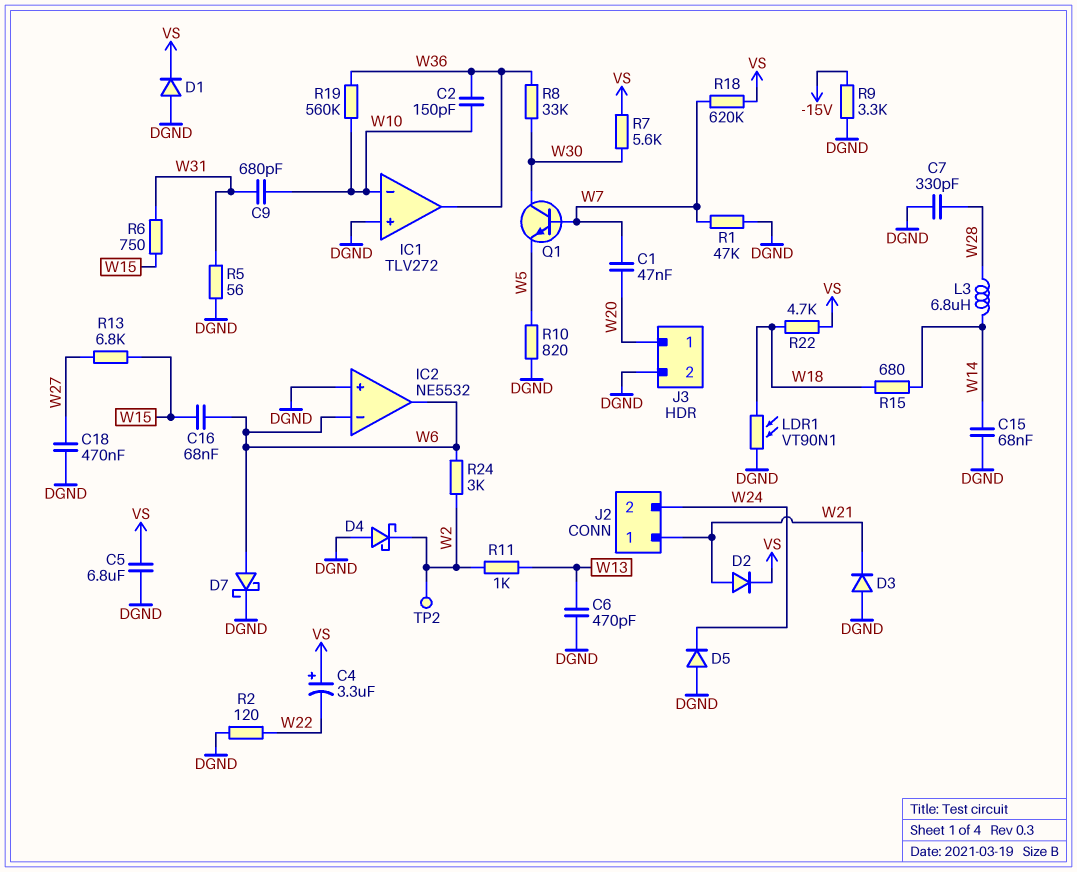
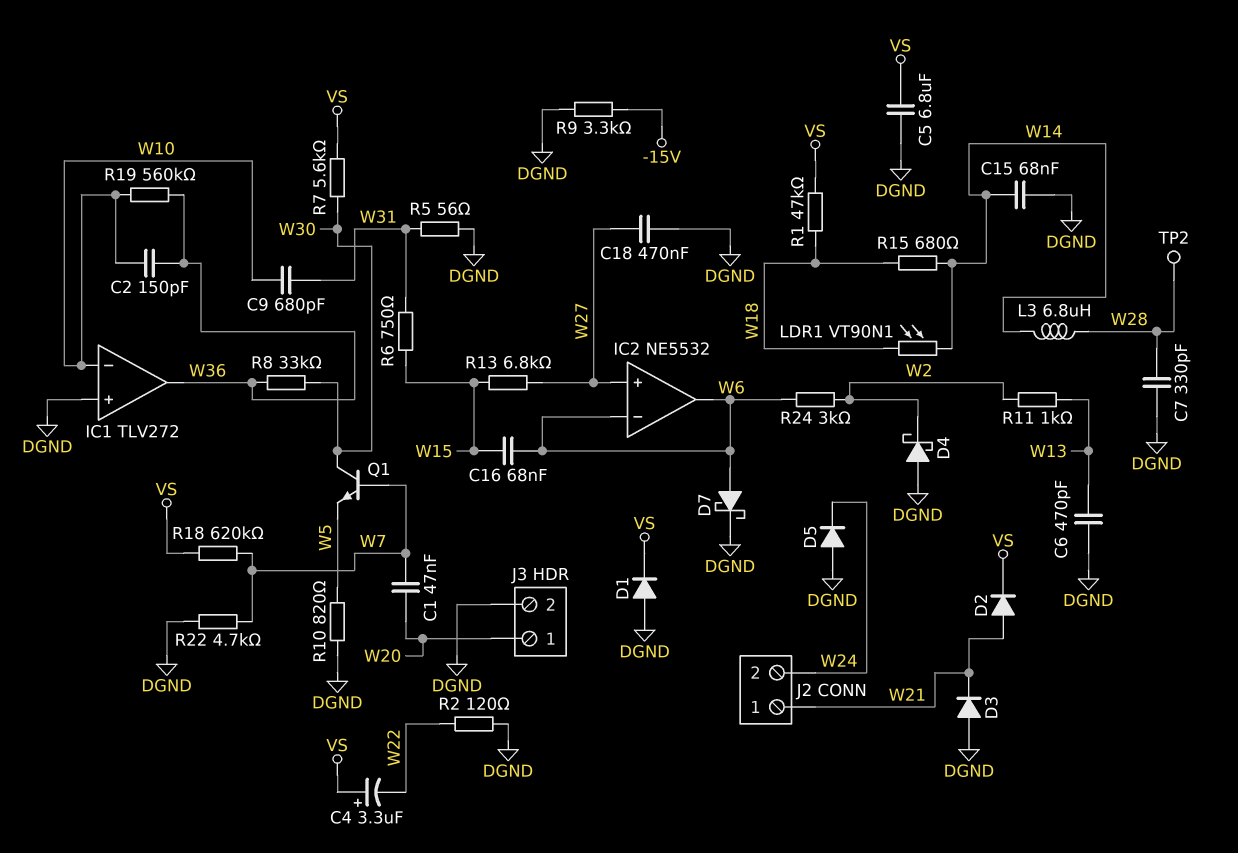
IC2 pin in+: DGND -> W27
LDR1: VT90N1 (DGND, W18) -> VT90N1 (W14, W18)
R1: 47k (DGND, W7) -> 47k (VS, W18)
R22: 4.7k (VS, W18) -> 4.7k (DGND, W7)
TP2: test point (W2) -> test point (W28)

